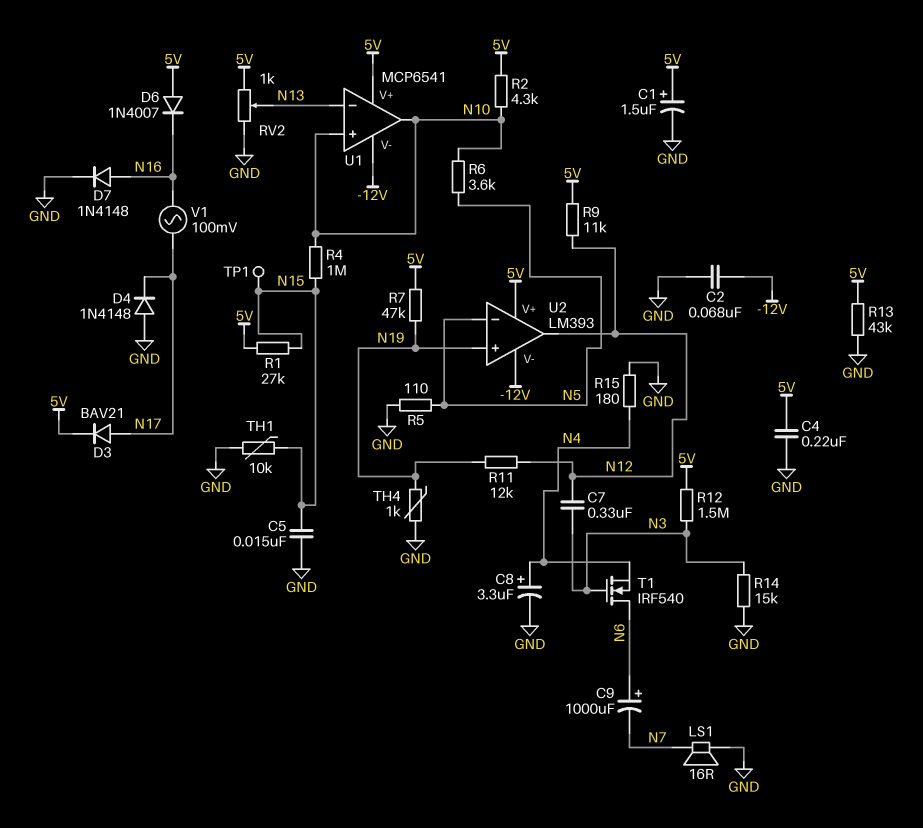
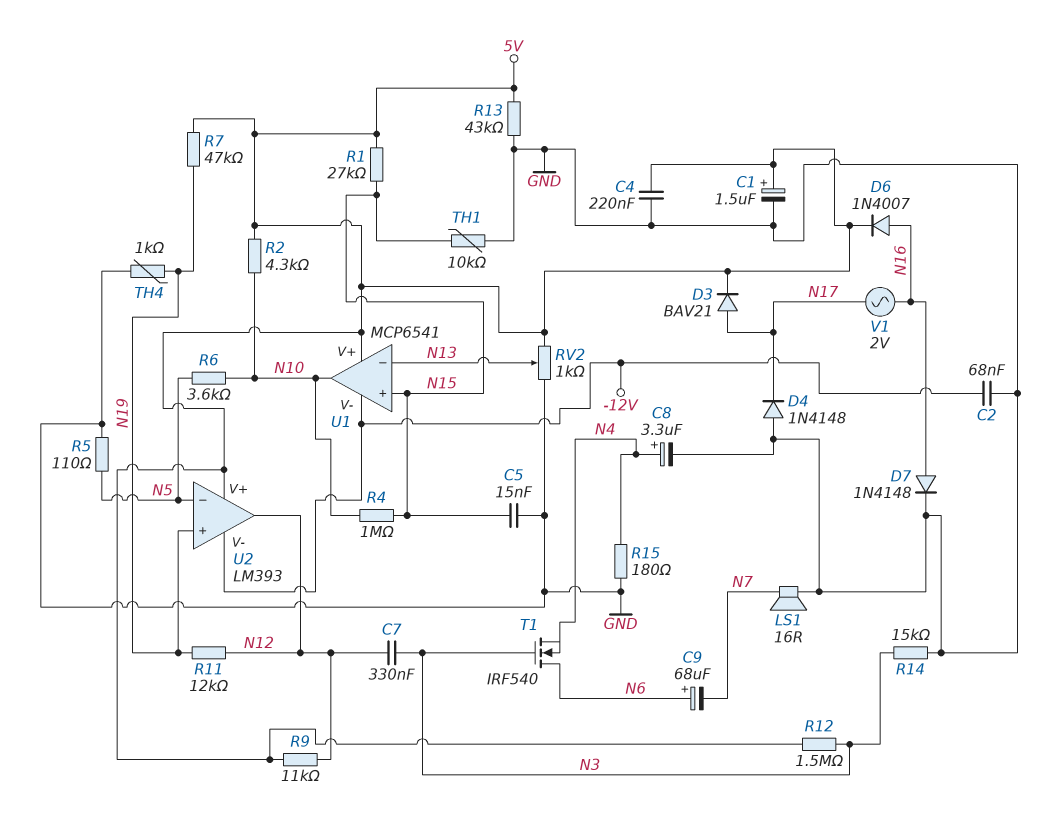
C9: 1000uF (plus N6, minus N7) -> 68uF (plus N6, minus N7)
D6: diode 1N4007 (A 5V, K N16) -> diode 1N4007 (A N16, K 5V)
TP1: test point (N15) -> none
U1 pin in+: N10 -> N15
V1: AC 100mV (N16, N17) -> AC 2V (N16, N17)

